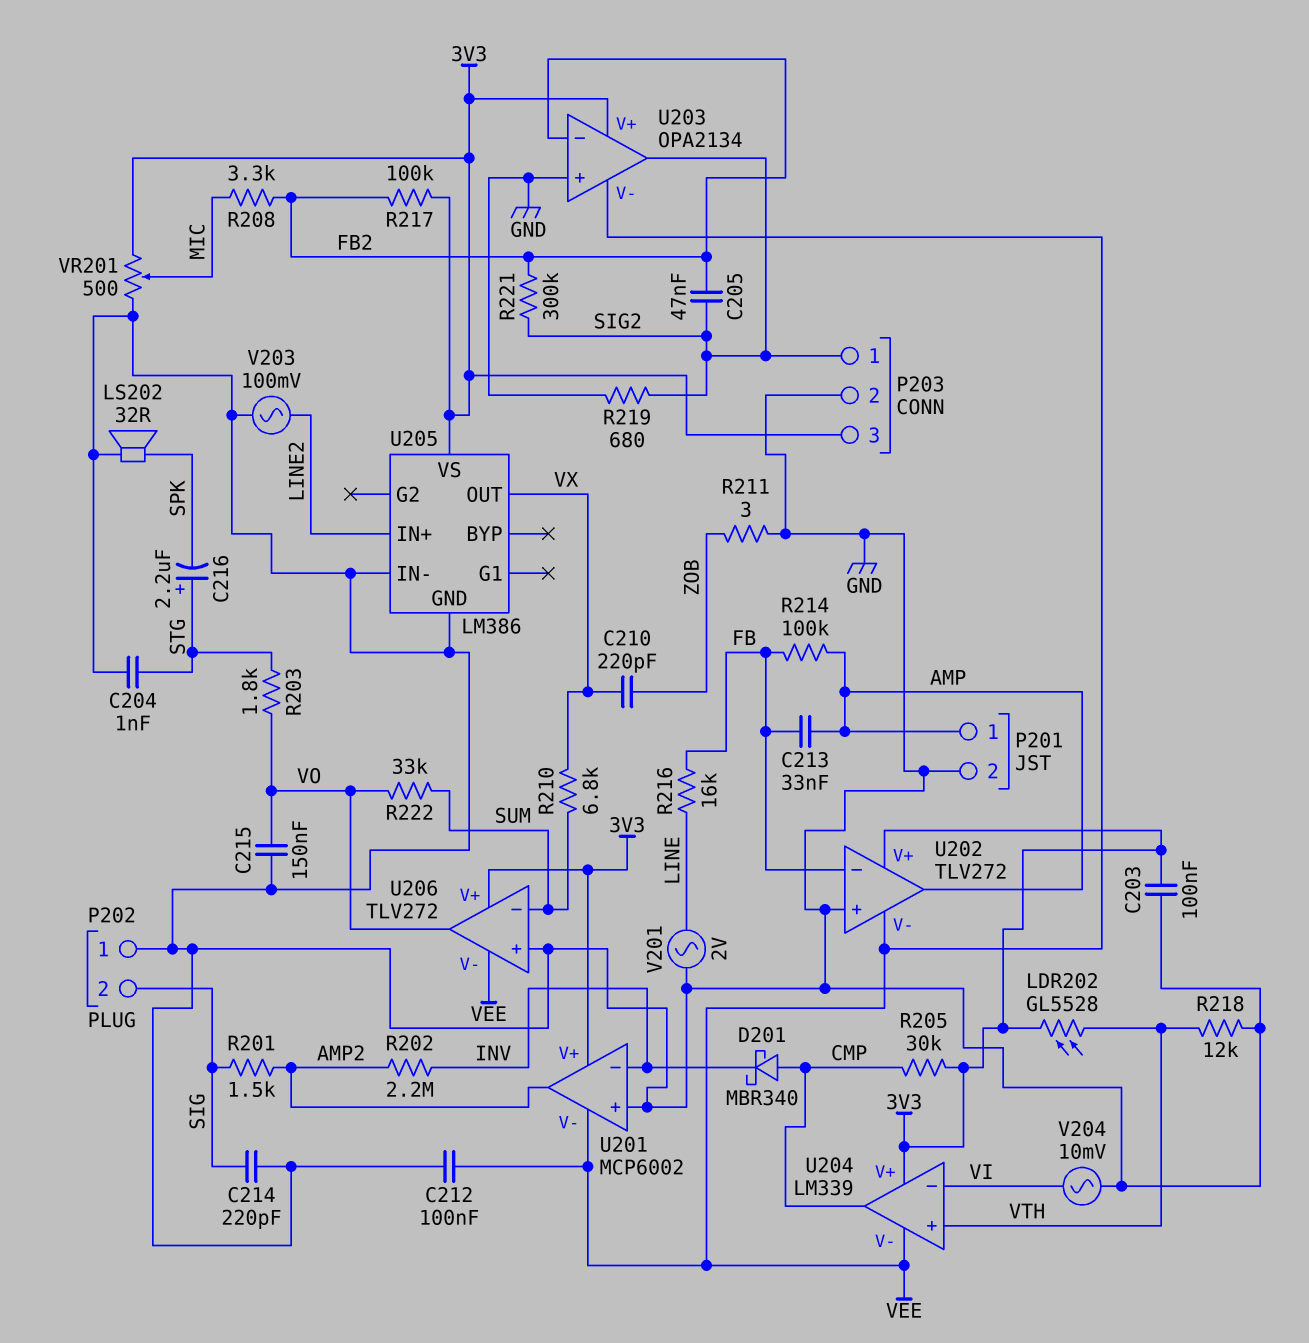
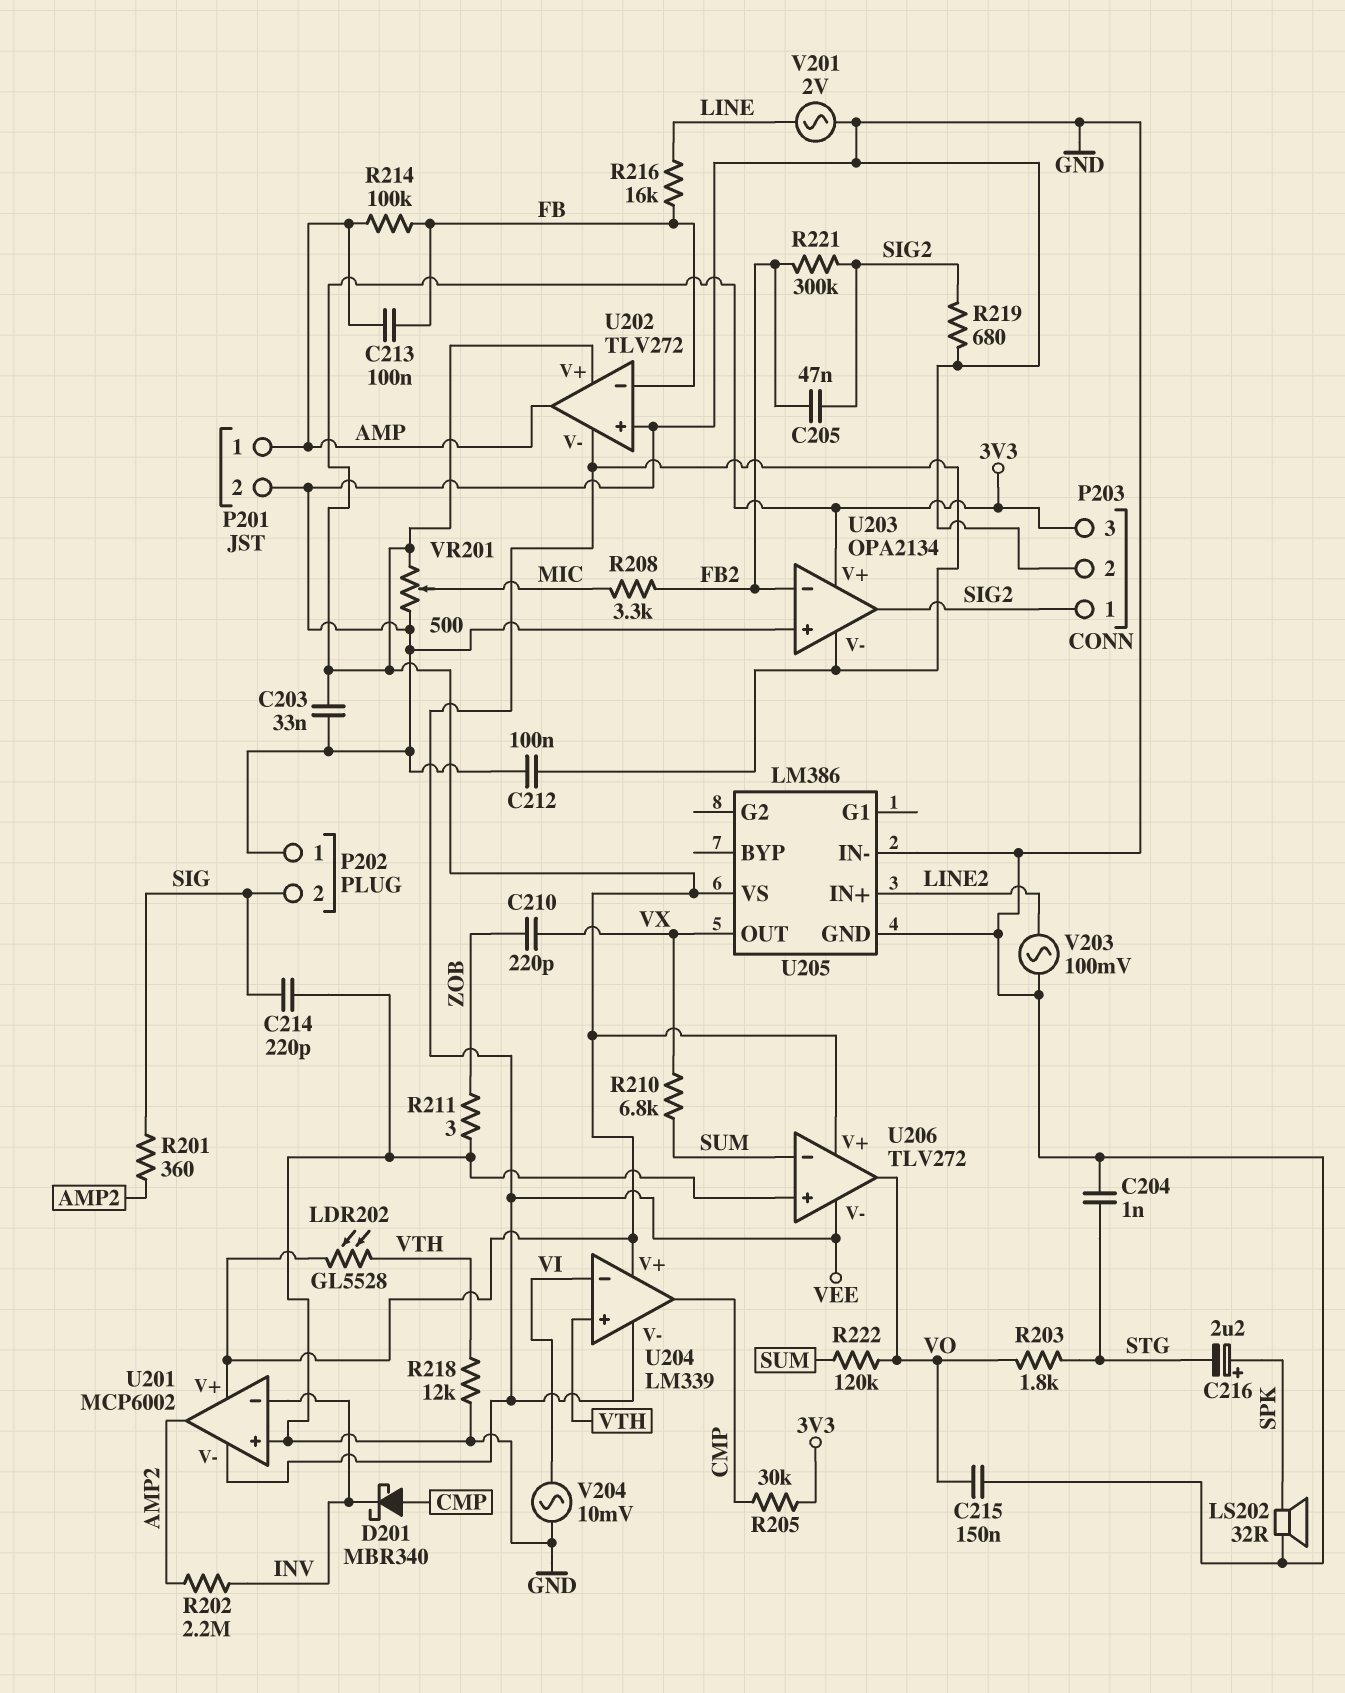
C203: 100nF (3V3, GND) -> 33nF (3V3, GND)
C213: 33nF (AMP, FB) -> 100nF (AMP, FB)
C216: 2.2uF (plus STG, minus SPK) -> 2.2uF (plus SPK, minus STG)
R201: 1.5k (AMP2, SIG) -> 360 (AMP2, SIG)
R217: 100k (3V3, FB2) -> none
R222: 33k (SUM, VO) -> 120k (SUM, VO)

